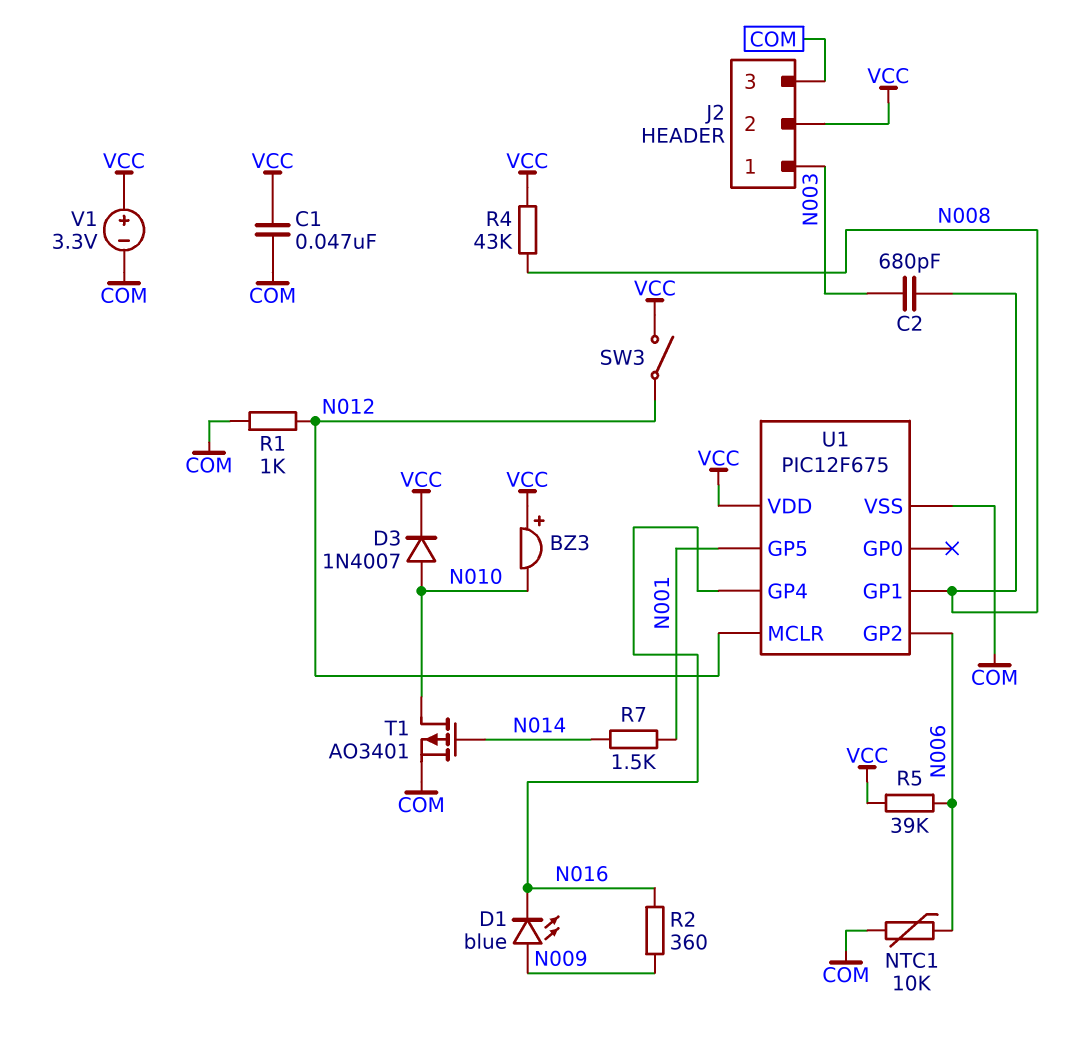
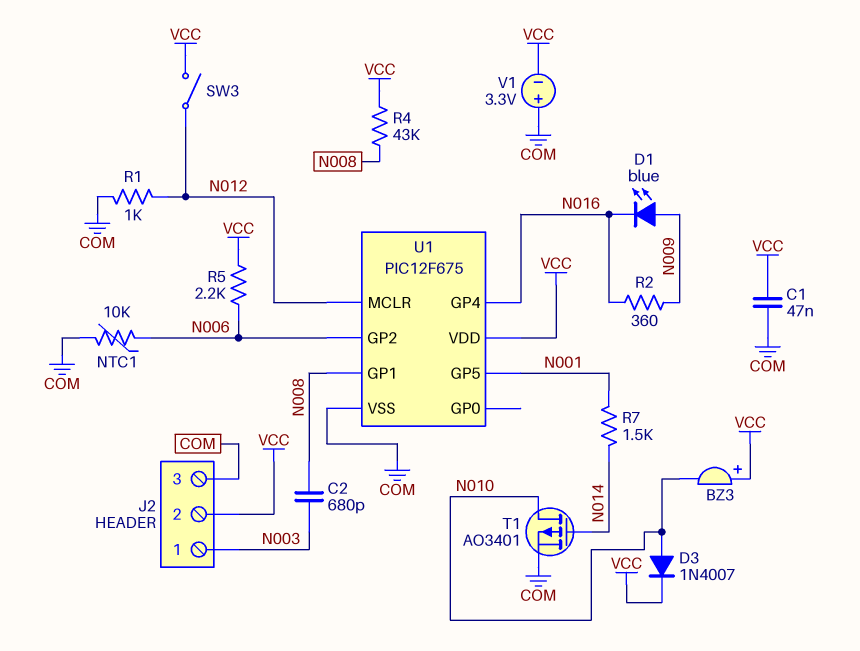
R5: 39k (N006, VCC) -> 2.2k (N006, VCC)
V1: 3.3V (plus VCC, minus COM) -> 3.3V (plus COM, minus VCC)

